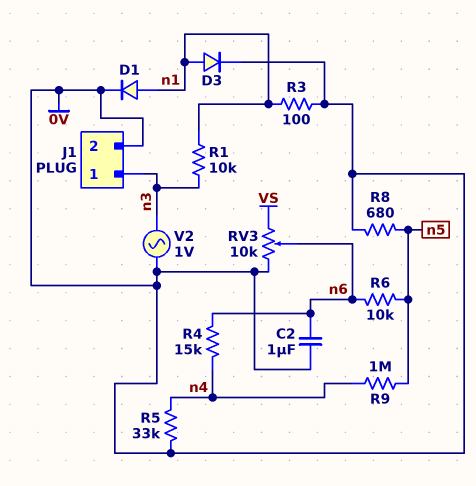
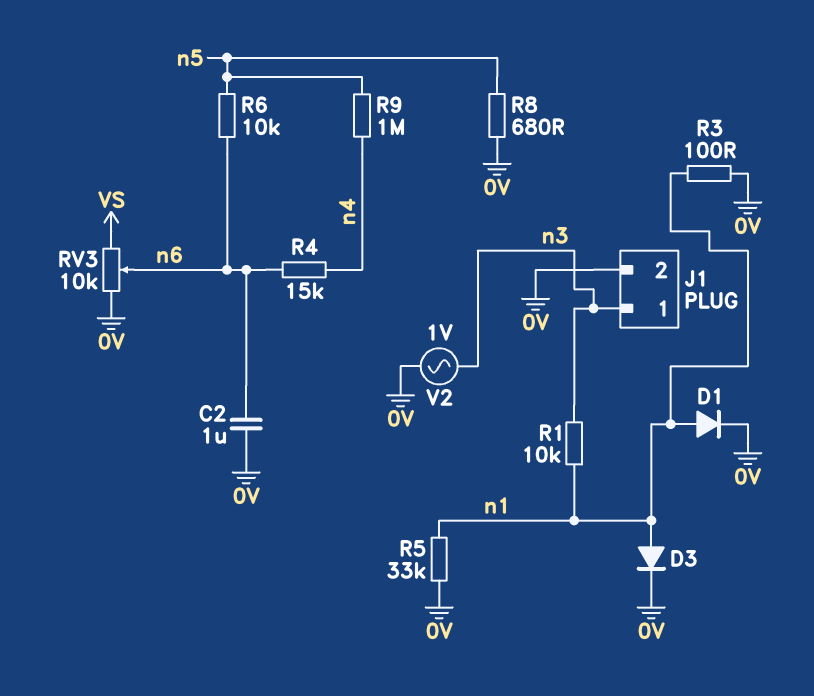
R5: 33k (0V, n4) -> 33k (0V, n1)

